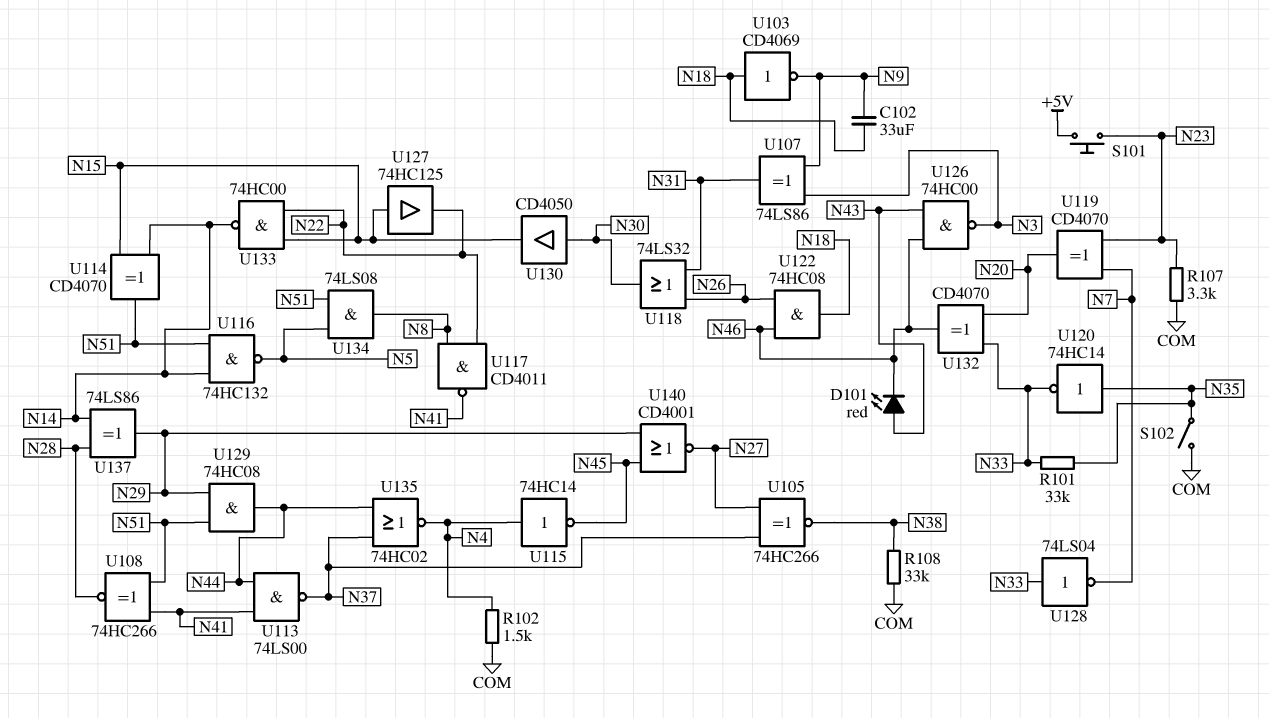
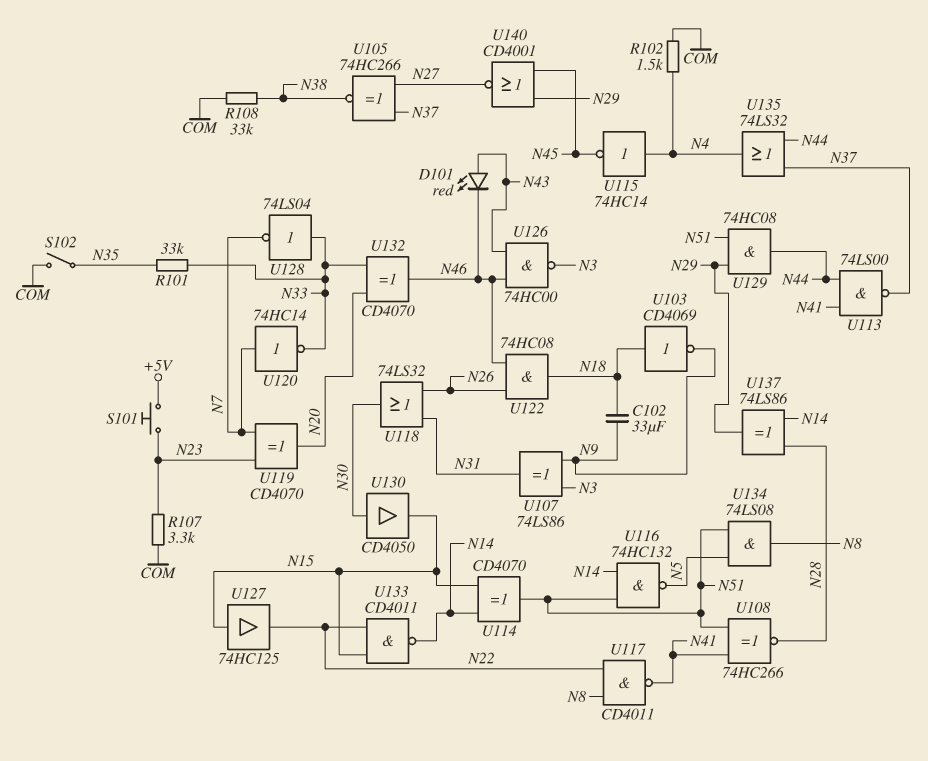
U120: NOT 74HC14 (in N35, out N33) -> NOT 74HC14 (in N7, out N33)
U133: NAND 74HC00 (in N15, in N22, out N14) -> NAND CD4011 (in N15, in N22, out N14)
U135: NOR 74HC02 (in N37, in N44, out N4) -> OR 74LS32 (in N37, in N44, out N4)

